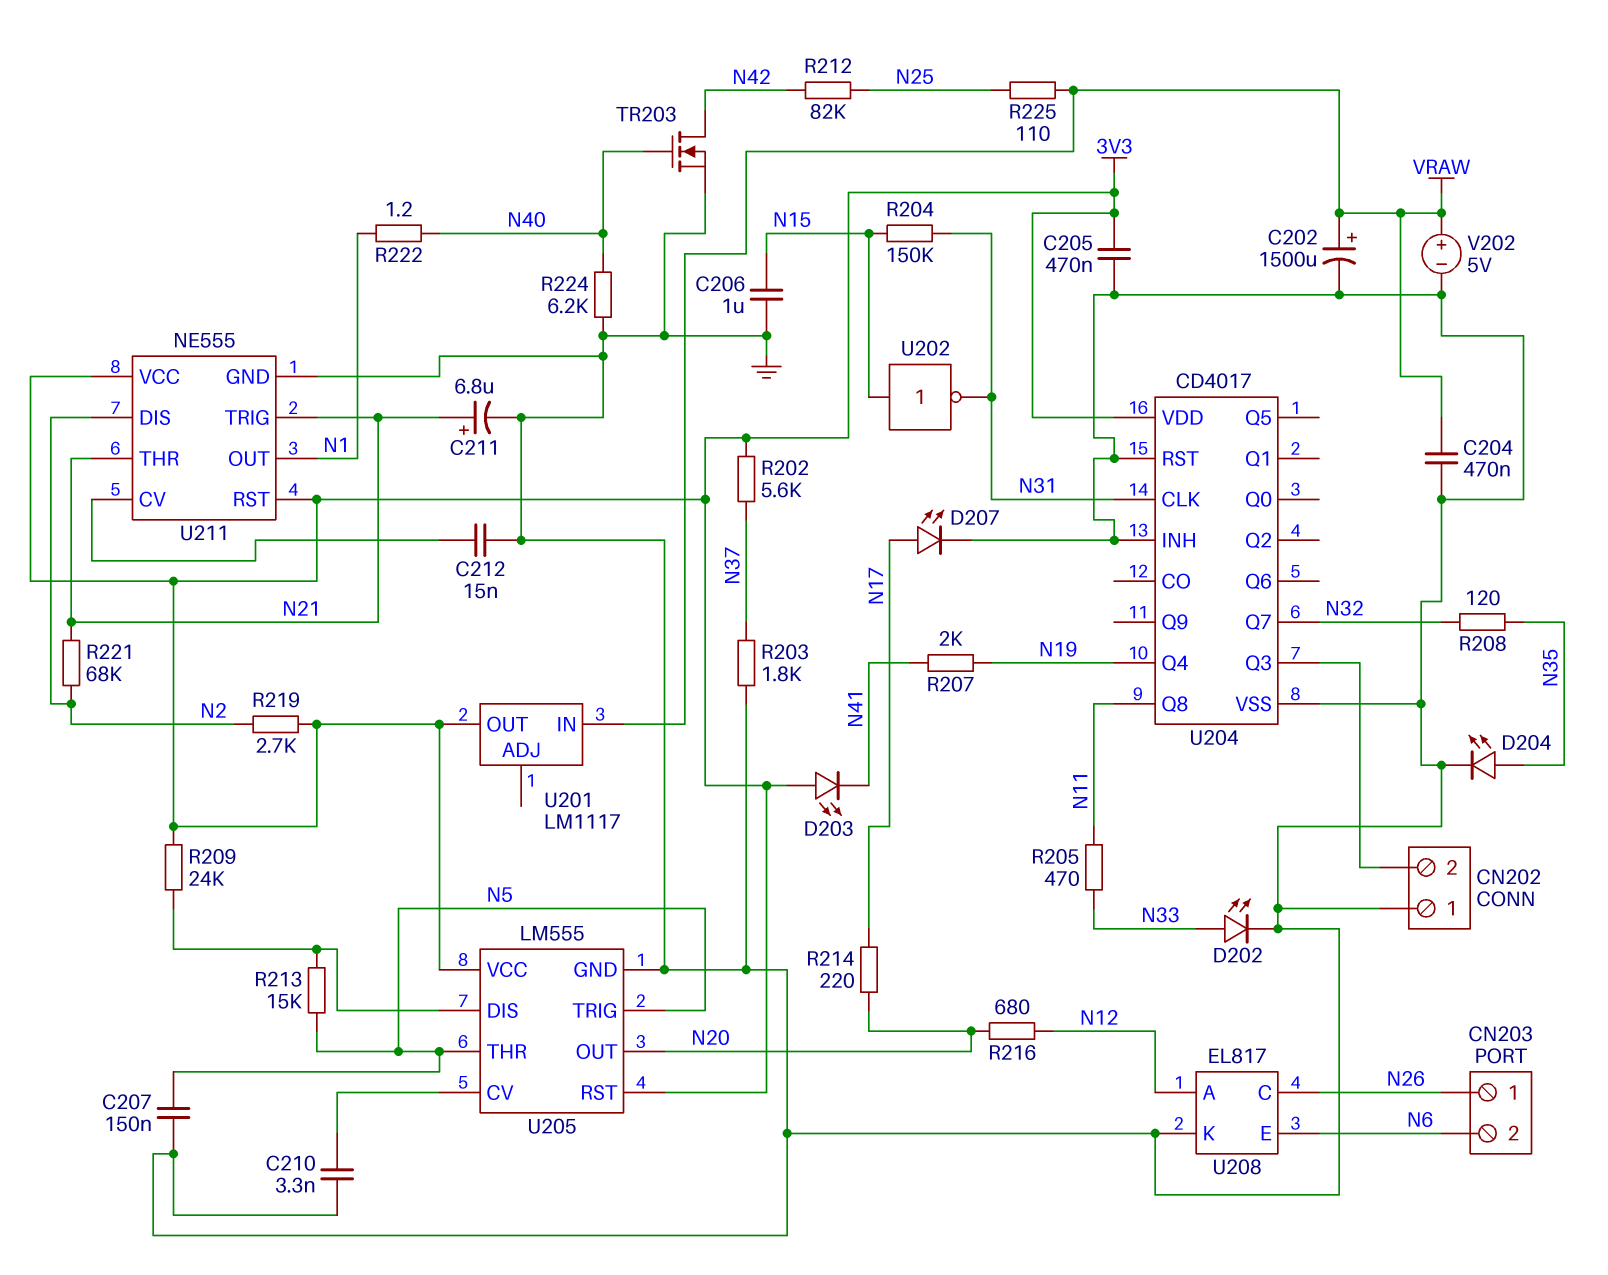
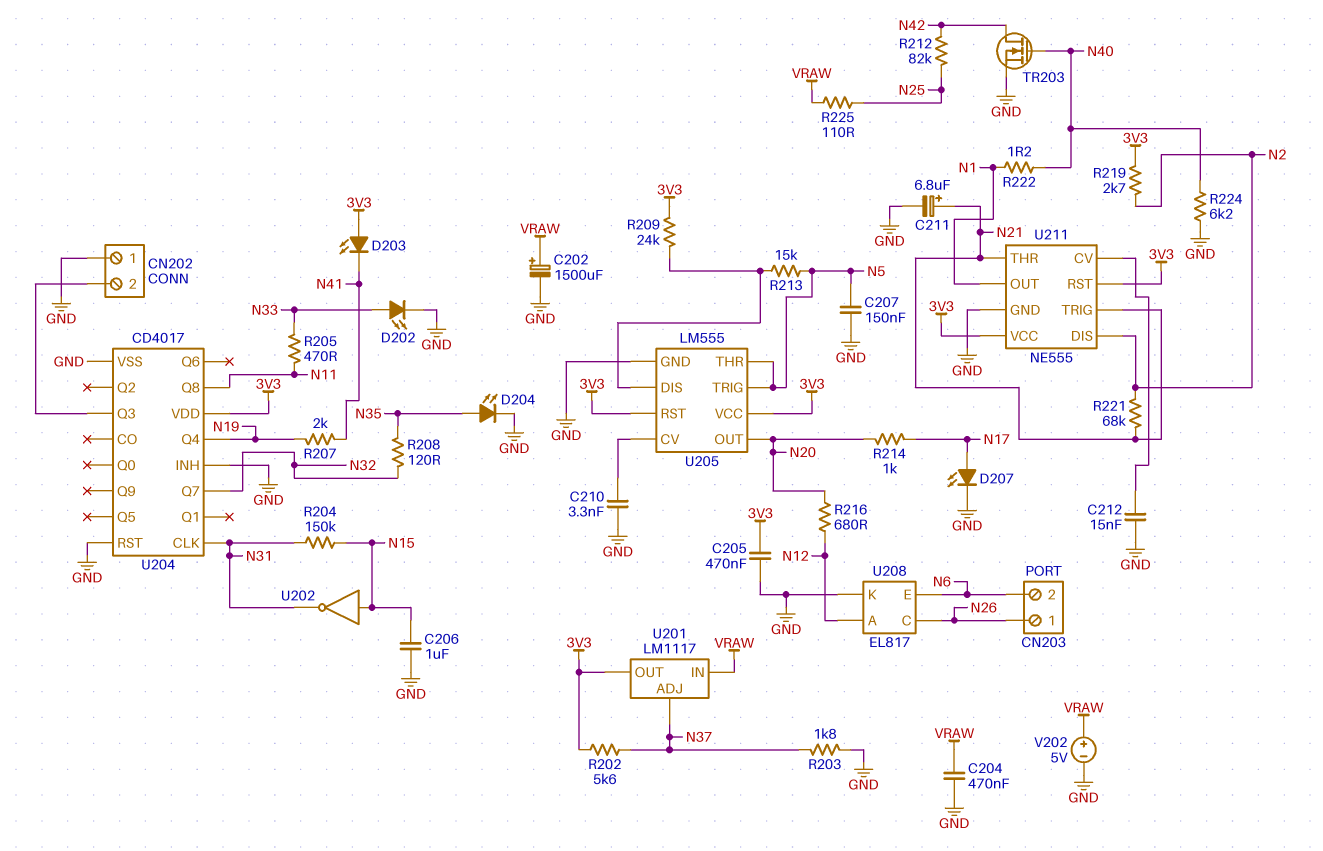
R214: 220 (N17, N20) -> 1k (N17, N20)
U201 pin ADJ: none -> N37

